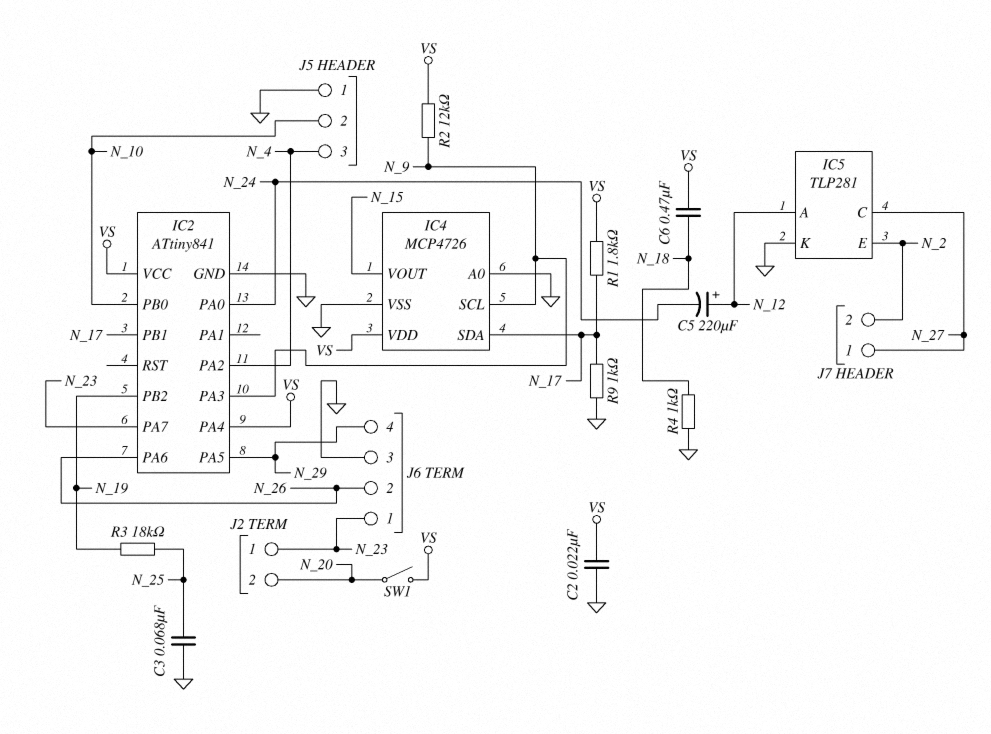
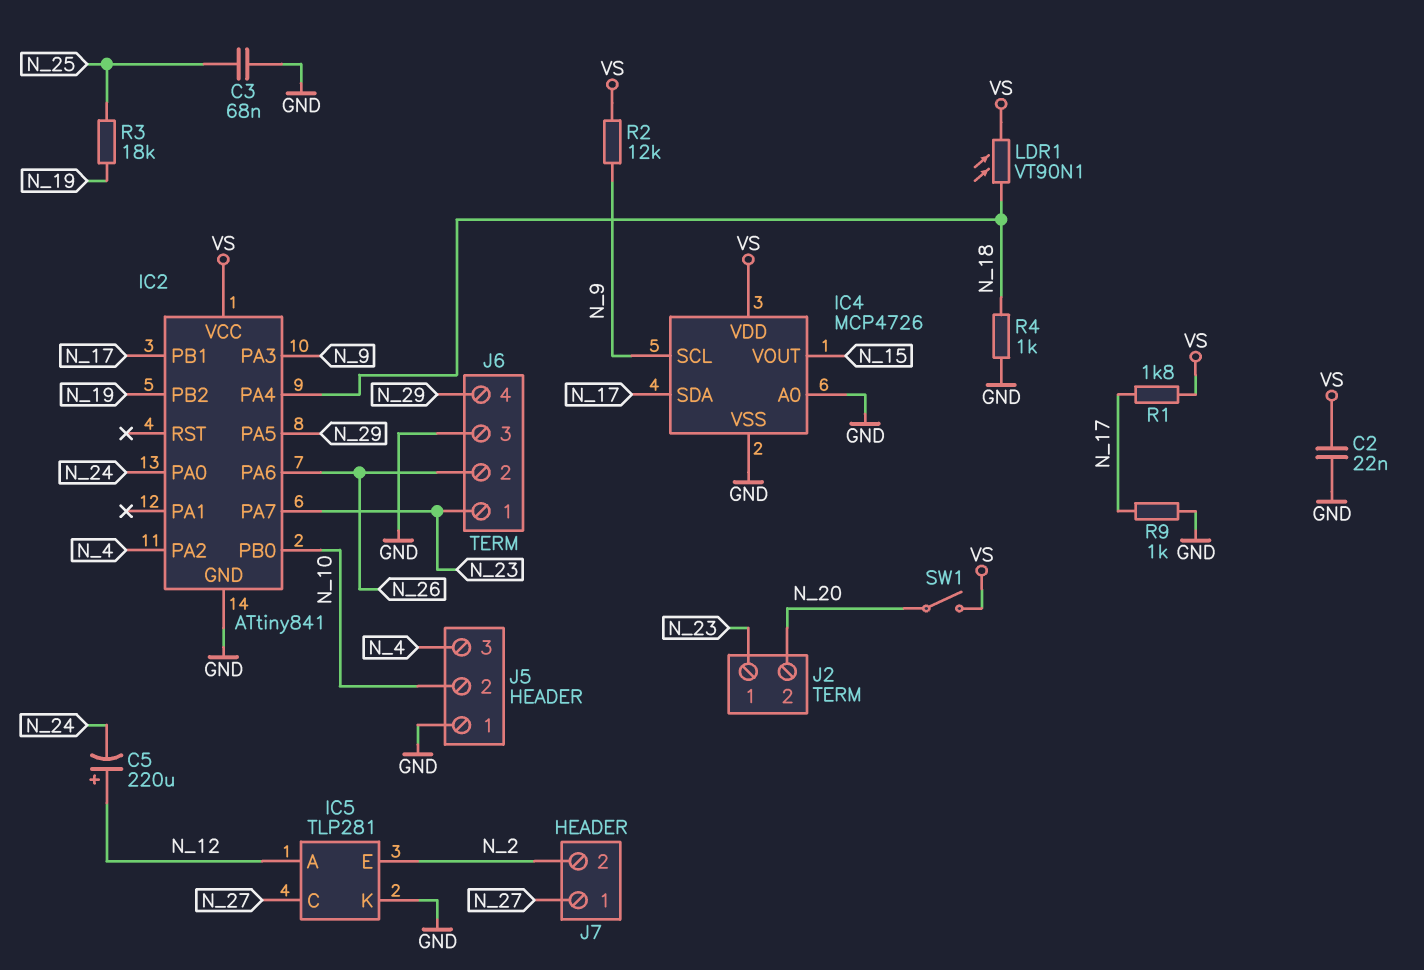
C6: 470nF (N_18, VS) -> none
IC2 pin PA4: VS -> N_18
LDR1: none -> VT90N1 (N_18, VS)

